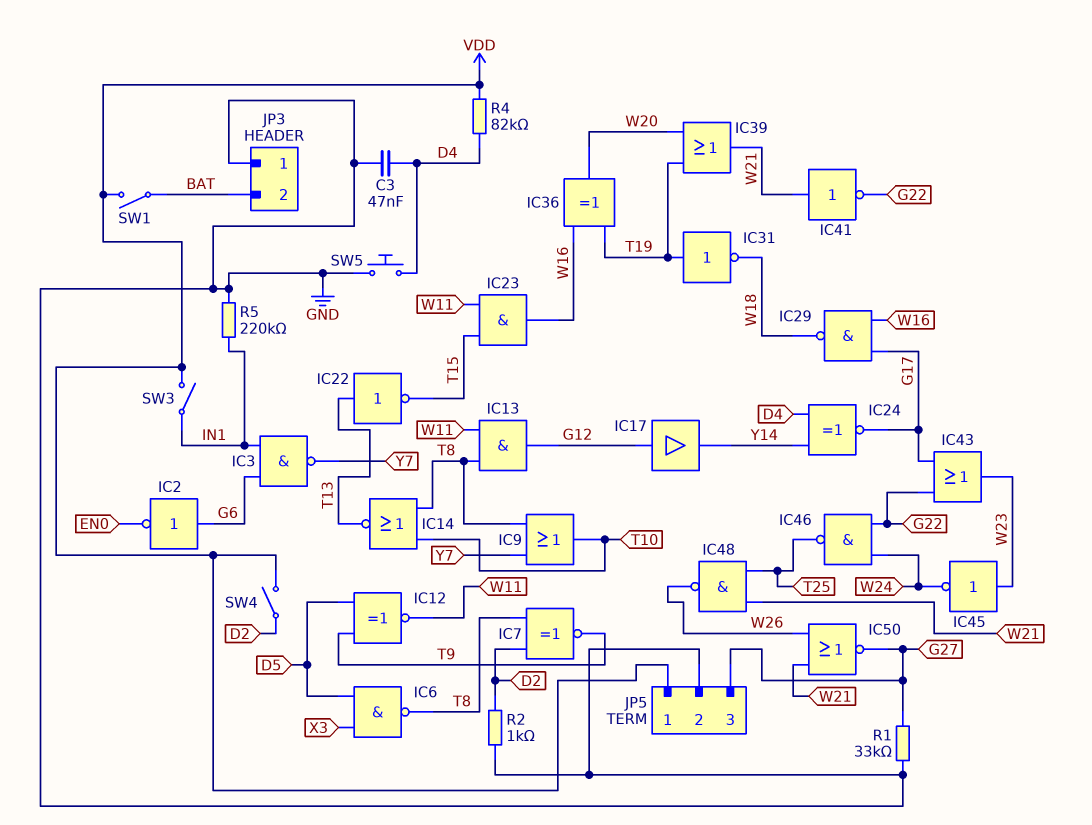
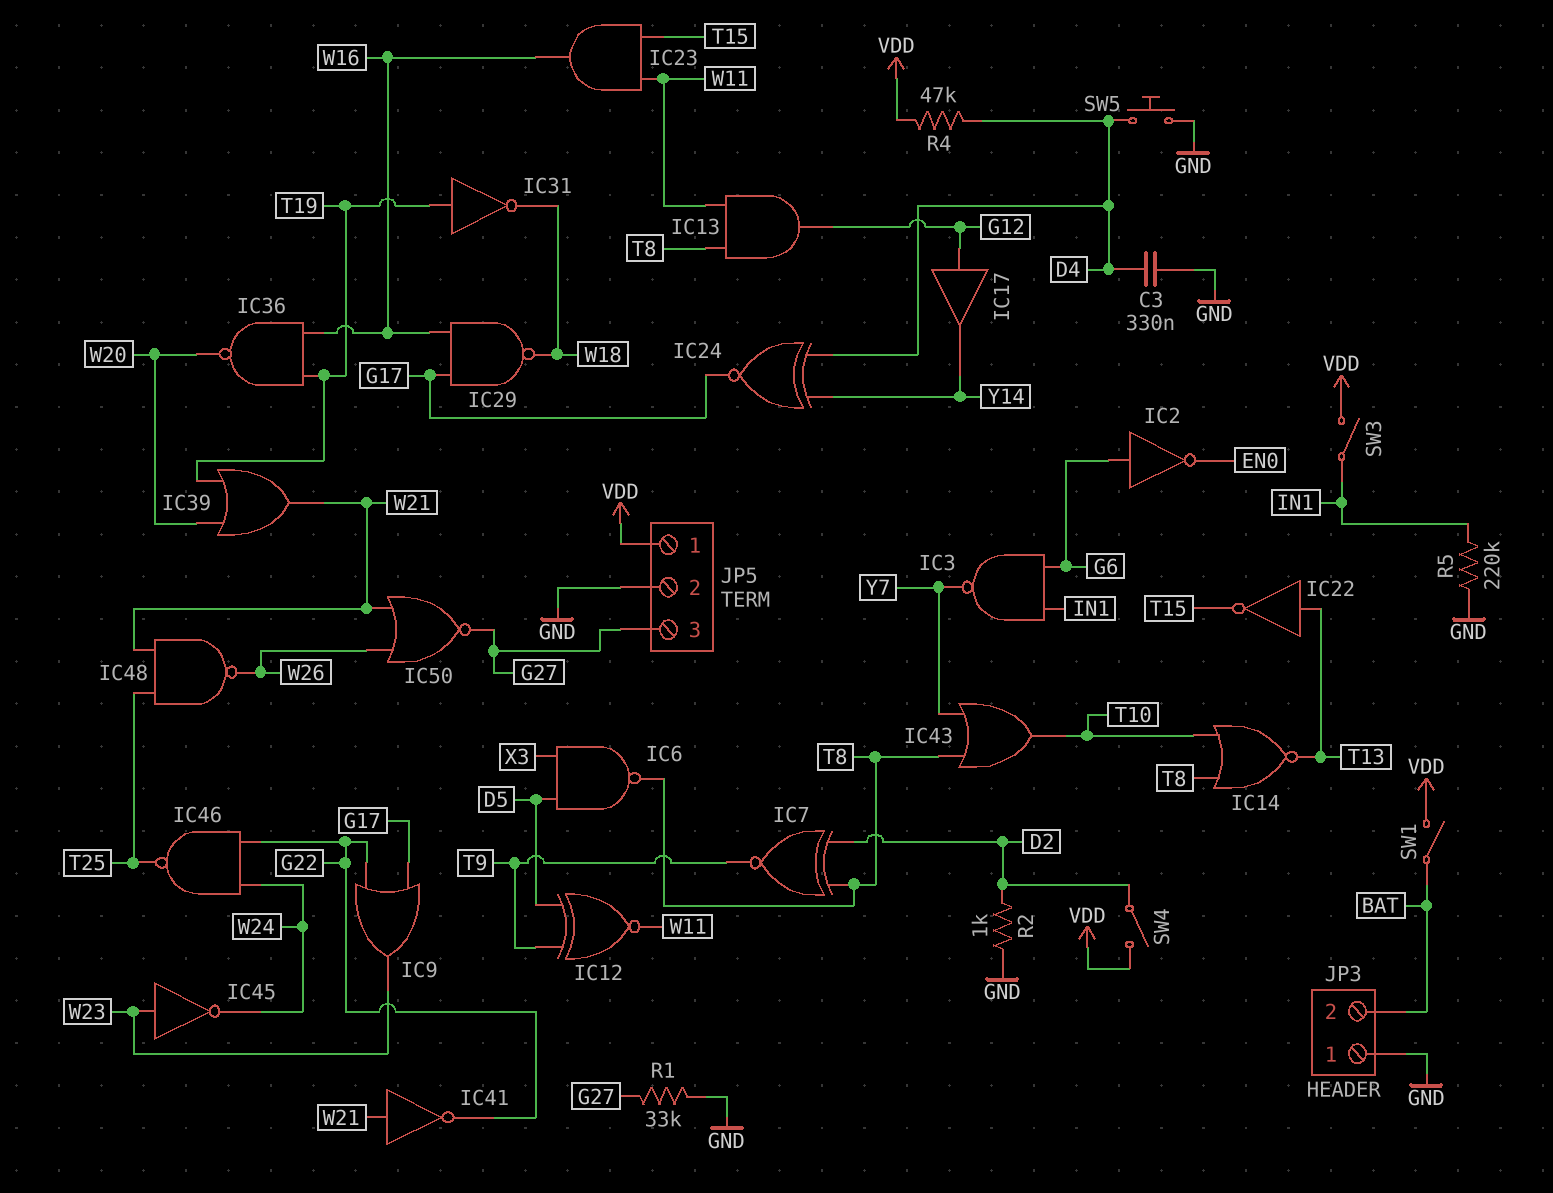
C3: 47nF (D4, GND) -> 330nF (D4, GND)
IC9: OR (in T8, in Y7, out T10) -> OR (in G17, in G22, out W23)
IC36: XOR (in T19, in W16, out W20) -> NAND (in T19, in W16, out W20)
IC43: OR (in G17, in G22, out W23) -> OR (in T8, in Y7, out T10)
R4: 82k (D4, VDD) -> 47k (D4, VDD)

